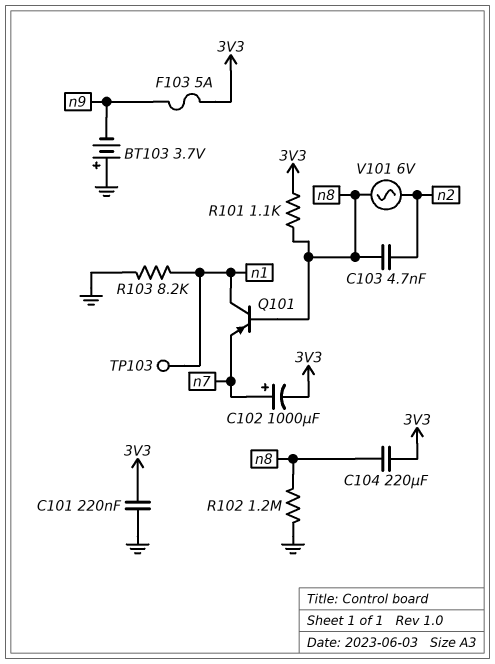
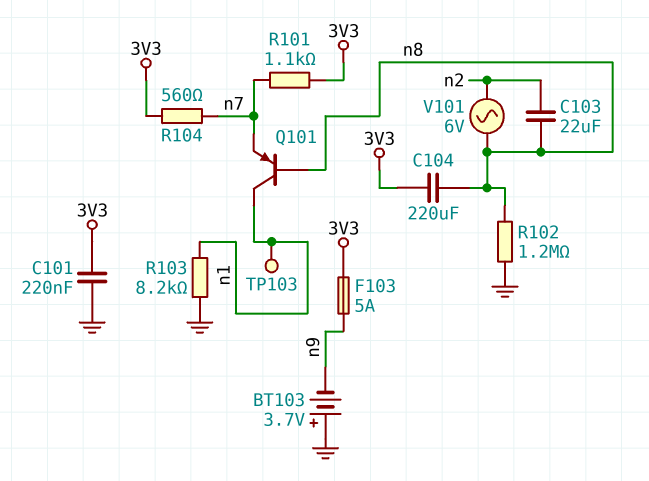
C102: 1000uF (plus n7, minus 3V3) -> none
C103: 4.7nF (n2, n8) -> 22uF (n2, n8)
R101: 1.1k (3V3, n8) -> 1.1k (3V3, n7)
R104: none -> 560 (3V3, n7)

